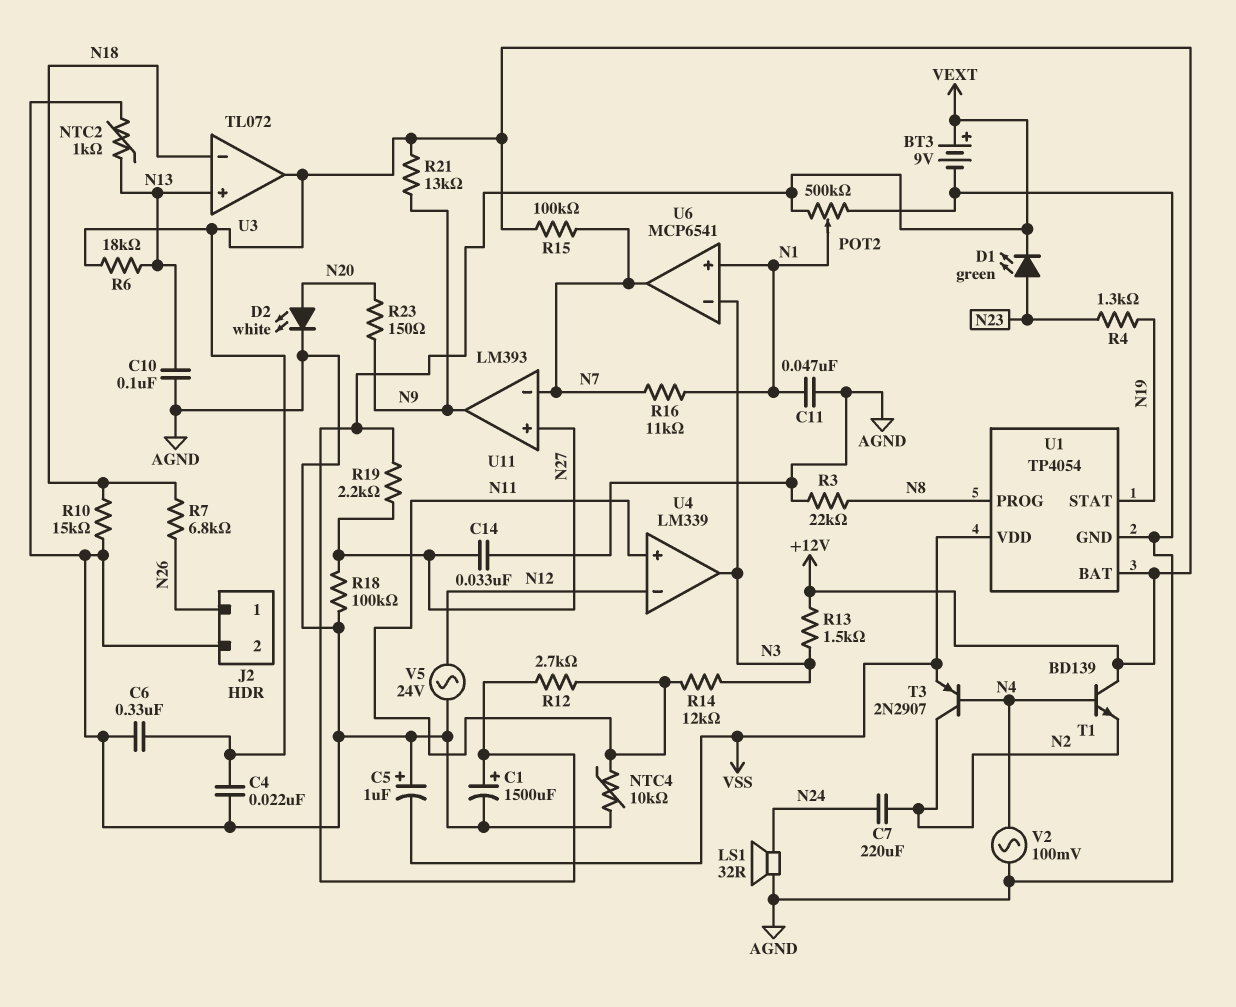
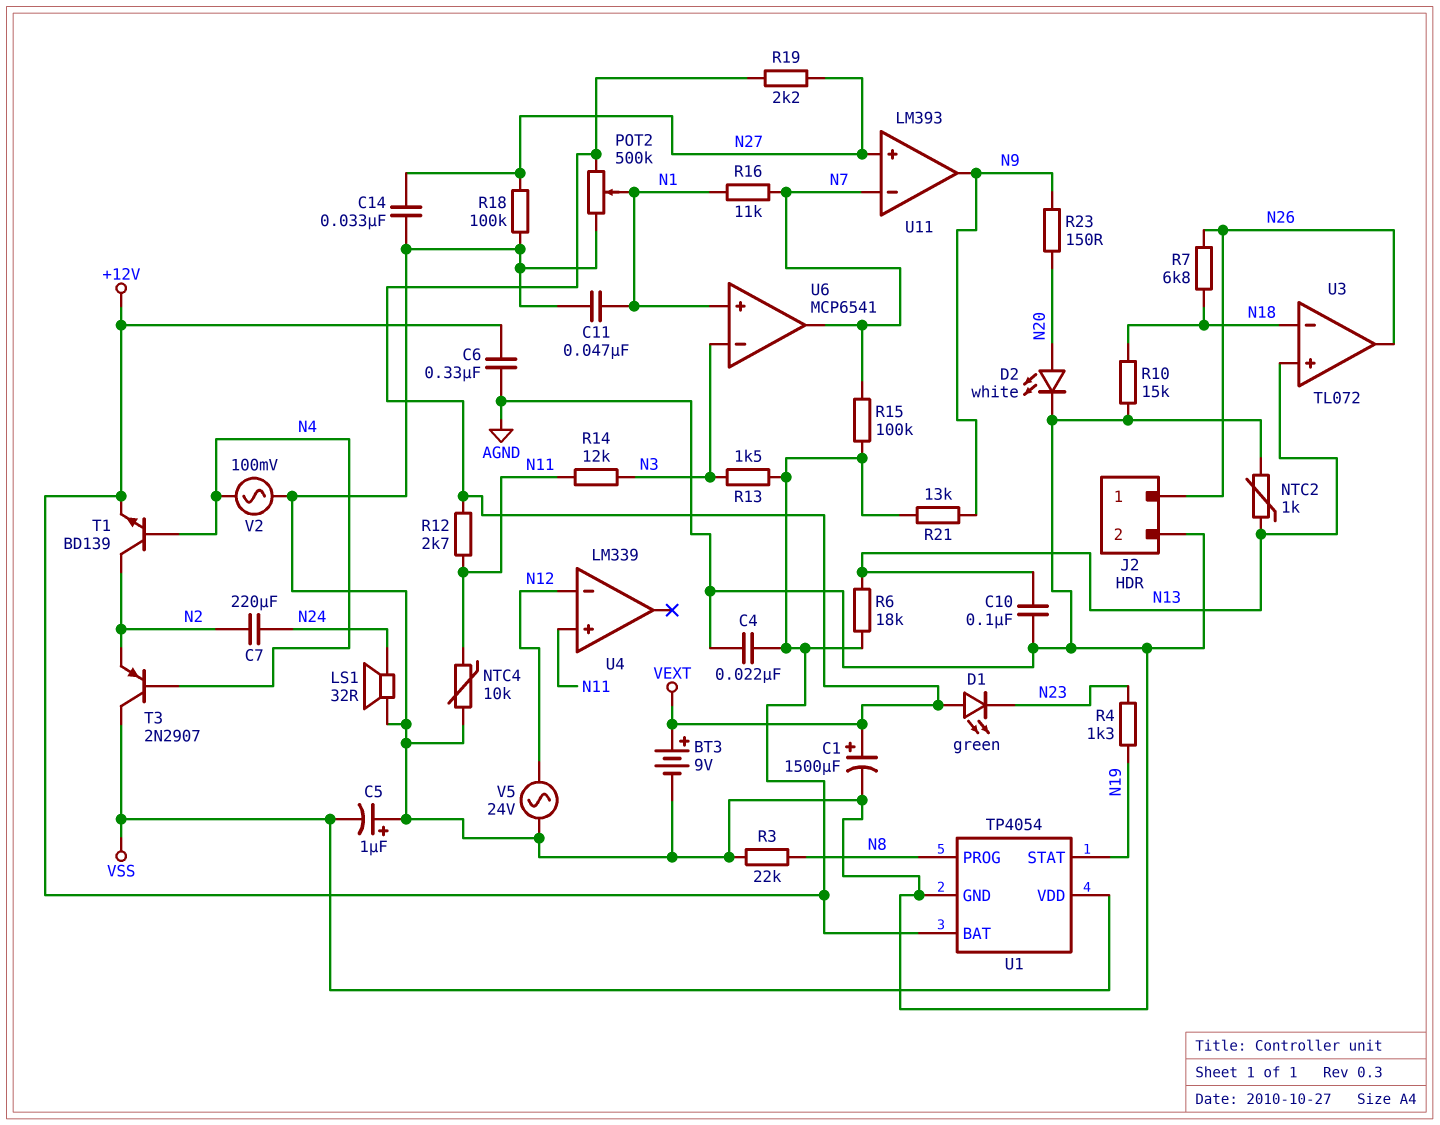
D1: LED green (A N23, K VEXT) -> LED green (A VEXT, K N23)
T1: NPN BD139 (B N4, C +12V, E N2) -> NPN BD139 (B N4, C N2, E +12V)
T3: PNP 2N2907 (B N4, C N2, E VSS) -> PNP 2N2907 (B N4, C VSS, E N2)
U3 pin out: +12V -> N26
U4 pin out: N3 -> none

